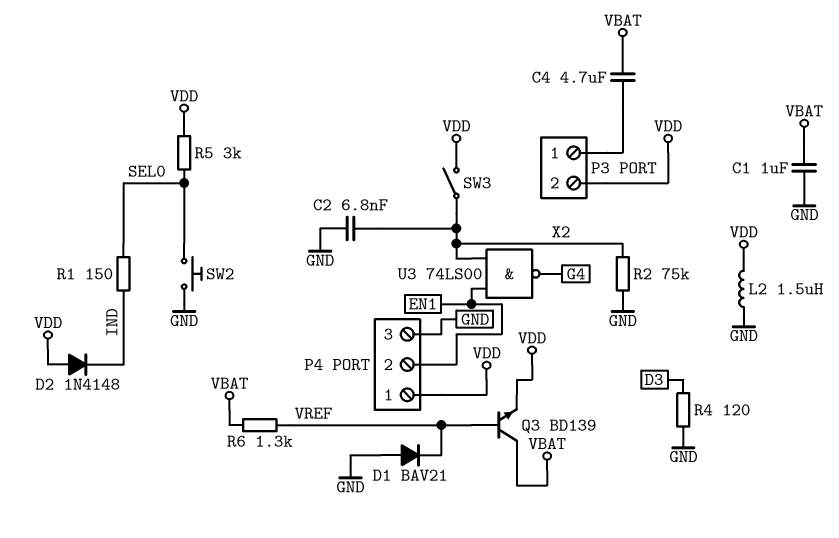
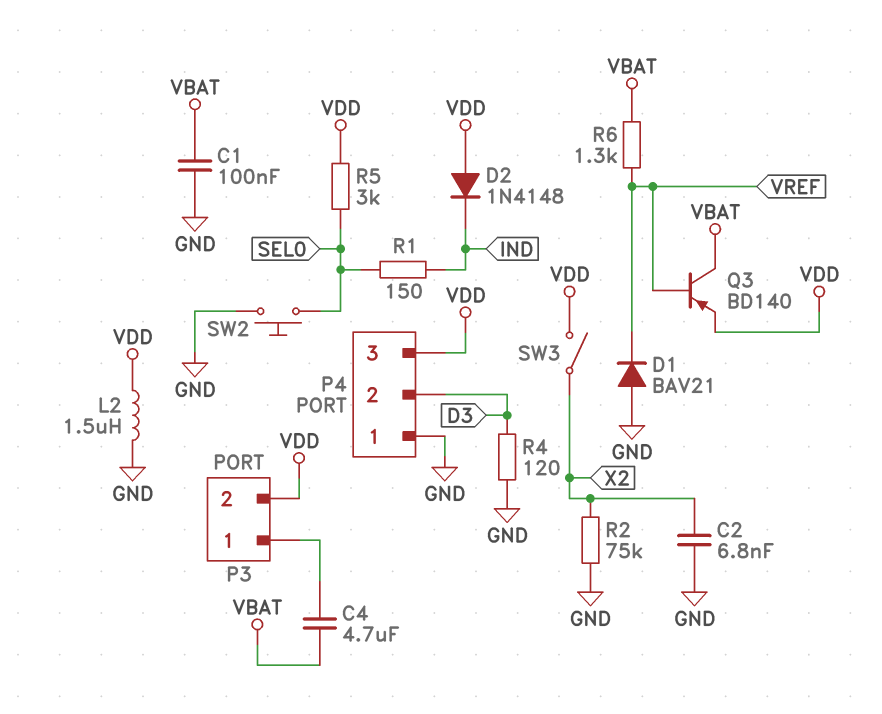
C1: 1uF (GND, VBAT) -> 100nF (GND, VBAT)
P4 pin 1: VDD -> GND
P4 pin 2: EN1 -> D3
P4 pin 3: GND -> VDD
Q3: NPN BD139 (B VREF, C VBAT, E VDD) -> PNP BD140 (B VREF, C VBAT, E VDD)
U3: NAND 74LS00 (in EN1, in X2, out G4) -> none

